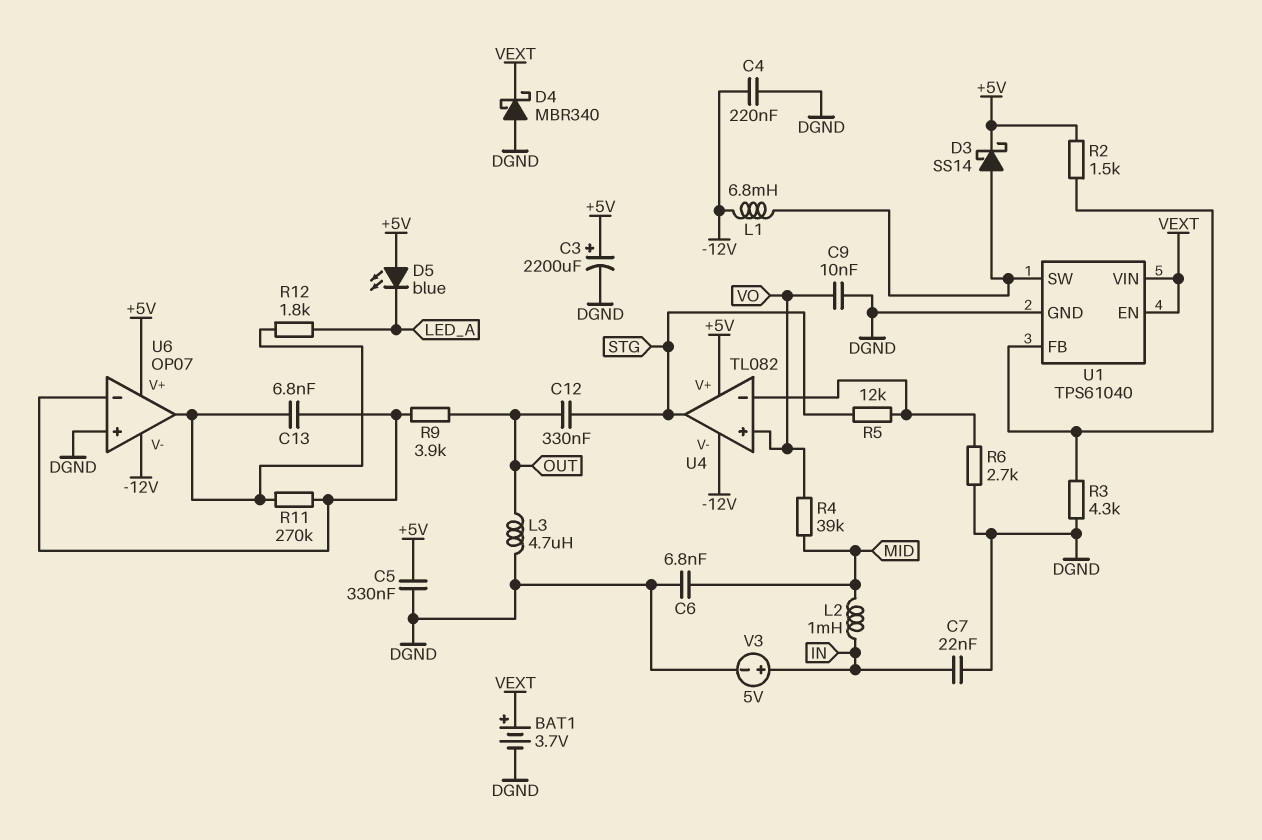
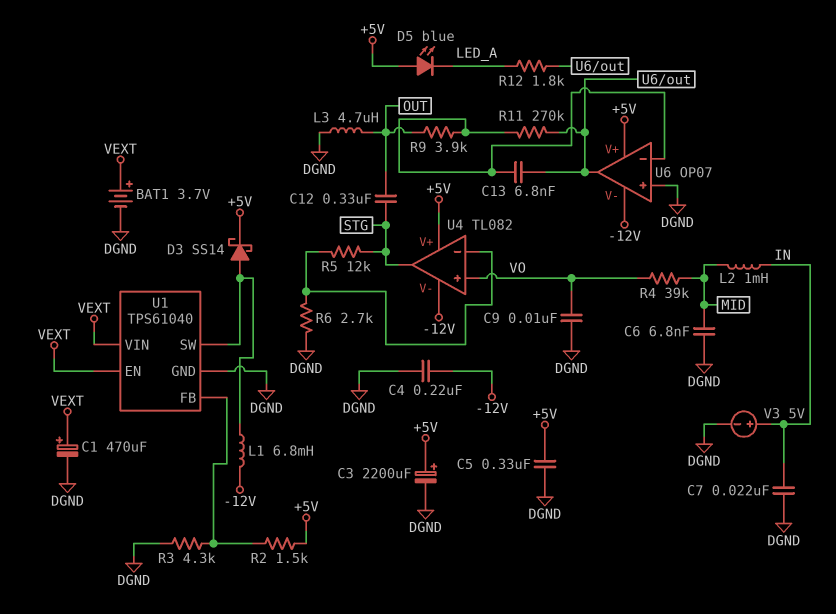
C1: none -> 470uF (plus VEXT, minus DGND)
D4: schottky MBR340 (A DGND, K VEXT) -> none

